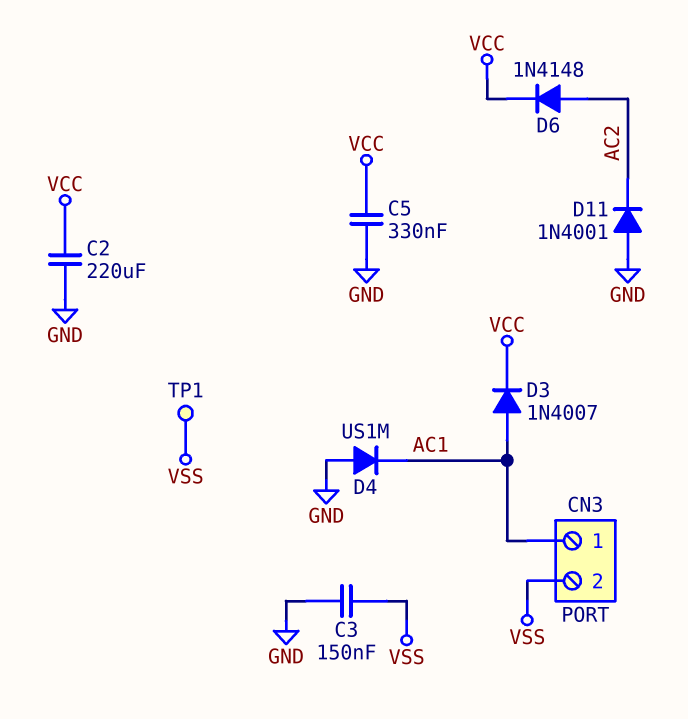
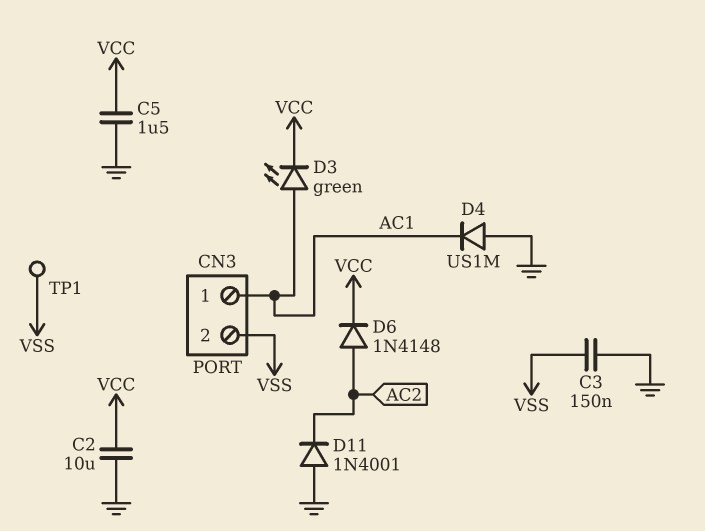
C2: 220uF (GND, VCC) -> 10uF (GND, VCC)
C5: 330nF (GND, VCC) -> 1.5uF (GND, VCC)
D3: diode 1N4007 (A AC1, K VCC) -> LED green (A AC1, K VCC)

